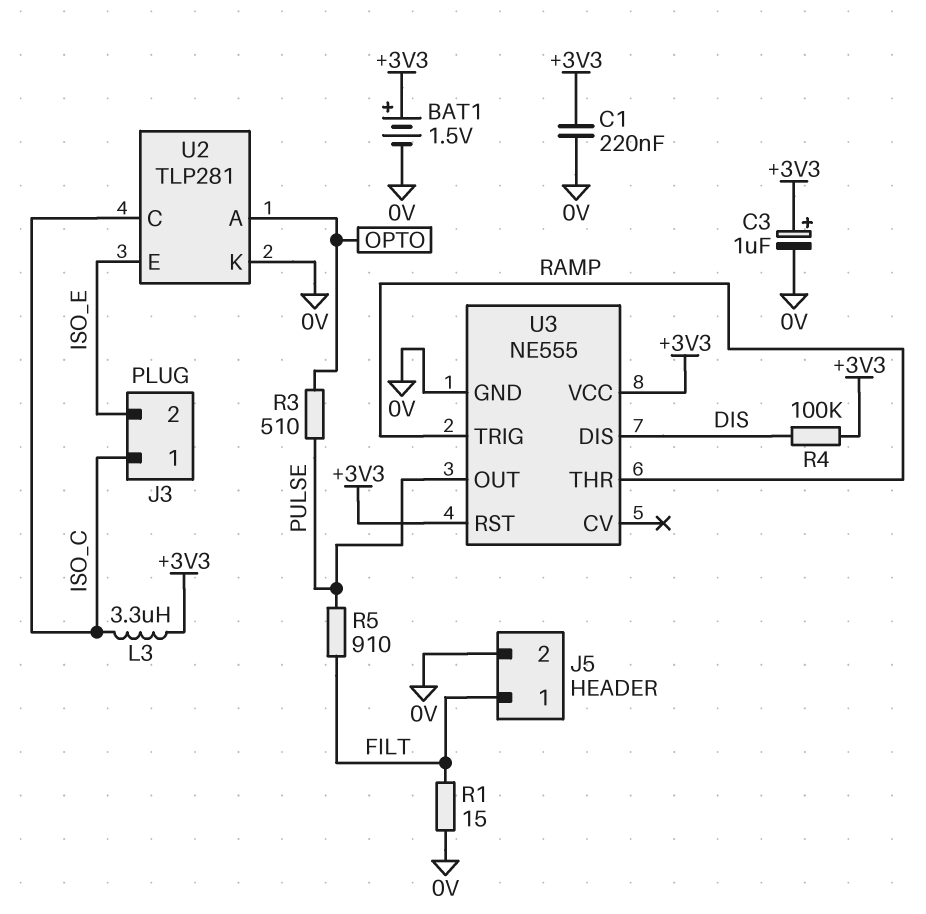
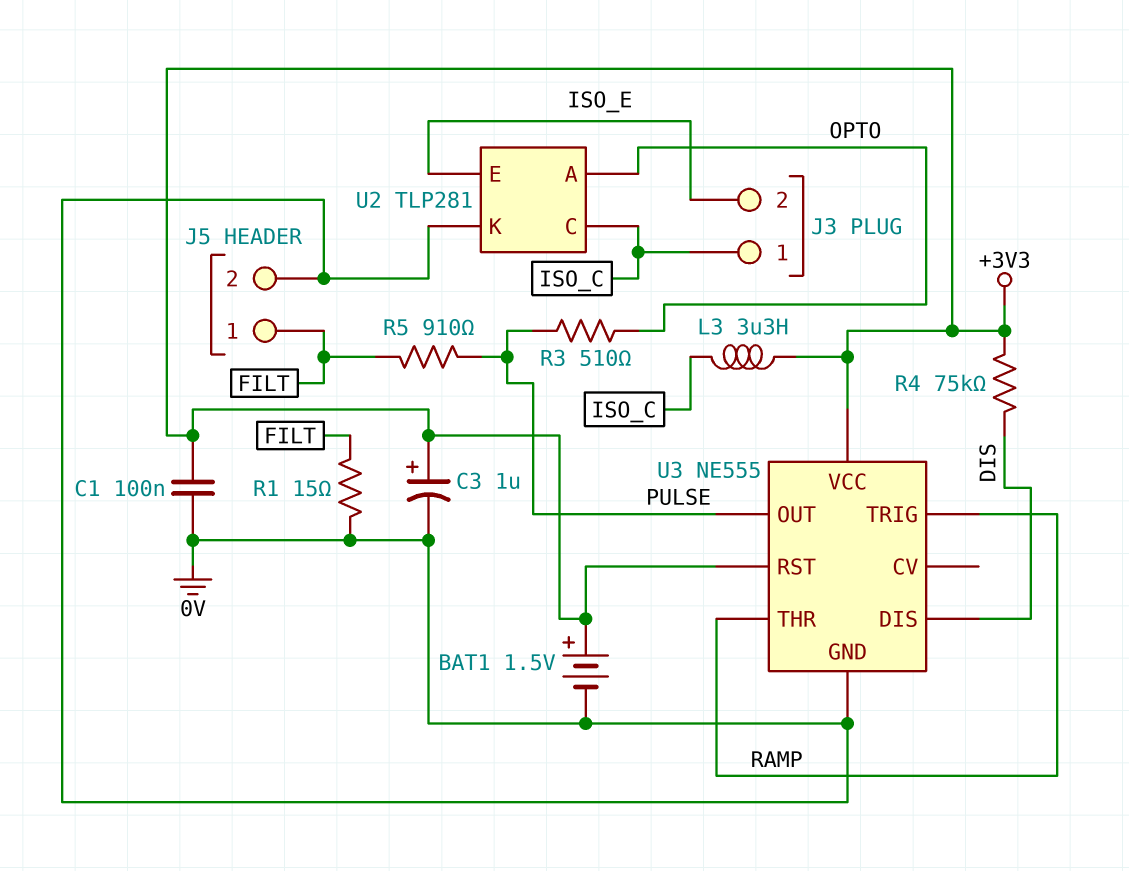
C1: 220nF (+3V3, 0V) -> 100nF (+3V3, 0V)
R4: 100k (+3V3, DIS) -> 75k (+3V3, DIS)

